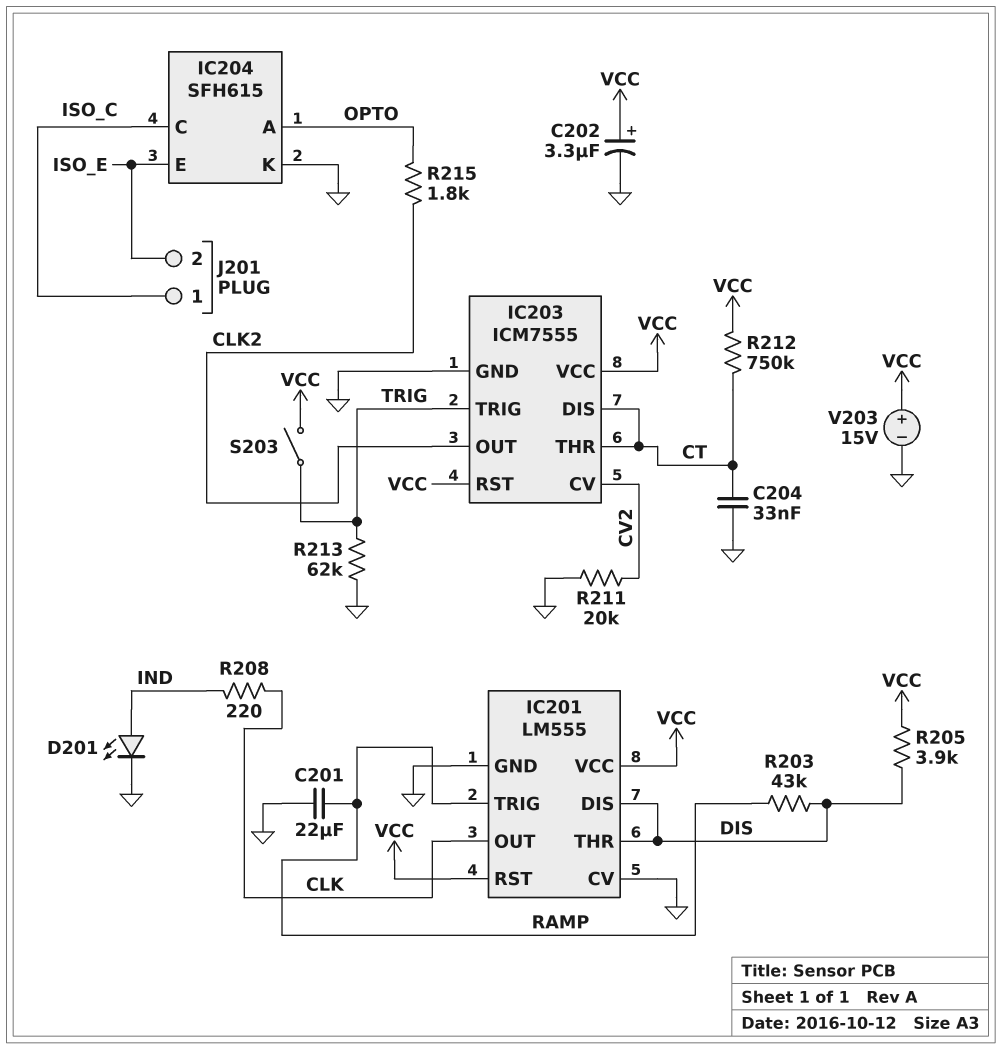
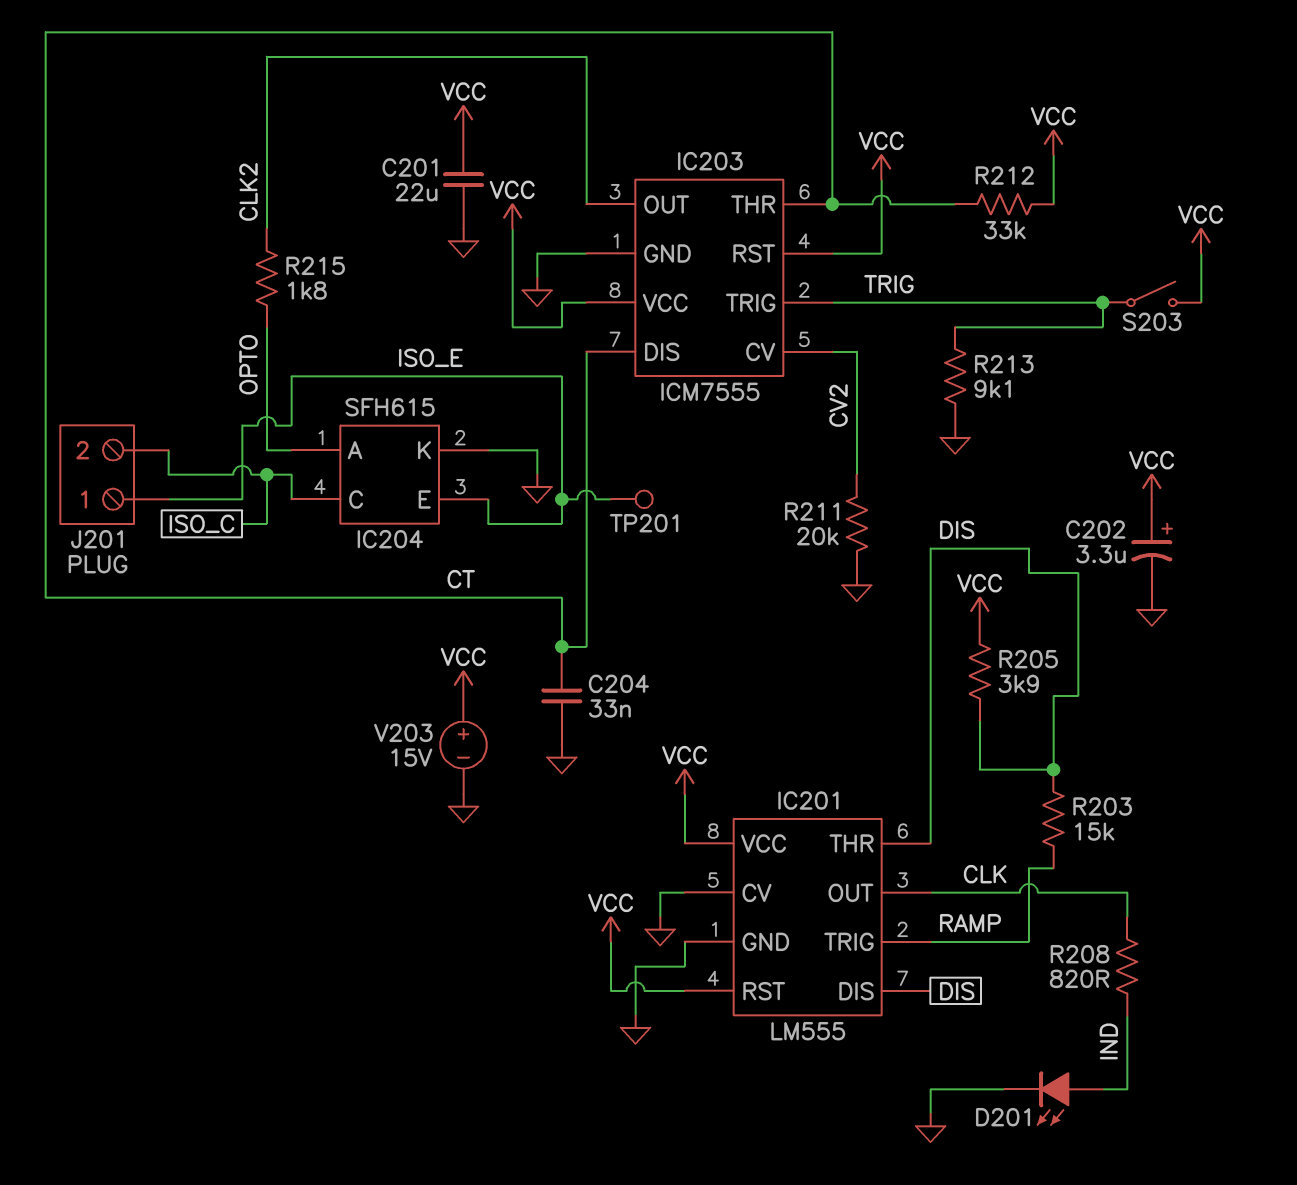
C201: 22uF (GND, RAMP) -> 22uF (GND, VCC)
J201 pin 1: ISO_C -> ISO_E
J201 pin 2: ISO_E -> ISO_C
R203: 43k (DIS, RAMP) -> 15k (DIS, RAMP)
R208: 220 (CLK, IND) -> 820 (CLK, IND)
R212: 750k (CT, VCC) -> 33k (CT, VCC)
R213: 62k (GND, TRIG) -> 9.1k (GND, TRIG)
TP201: none -> test point (ISO_E)

